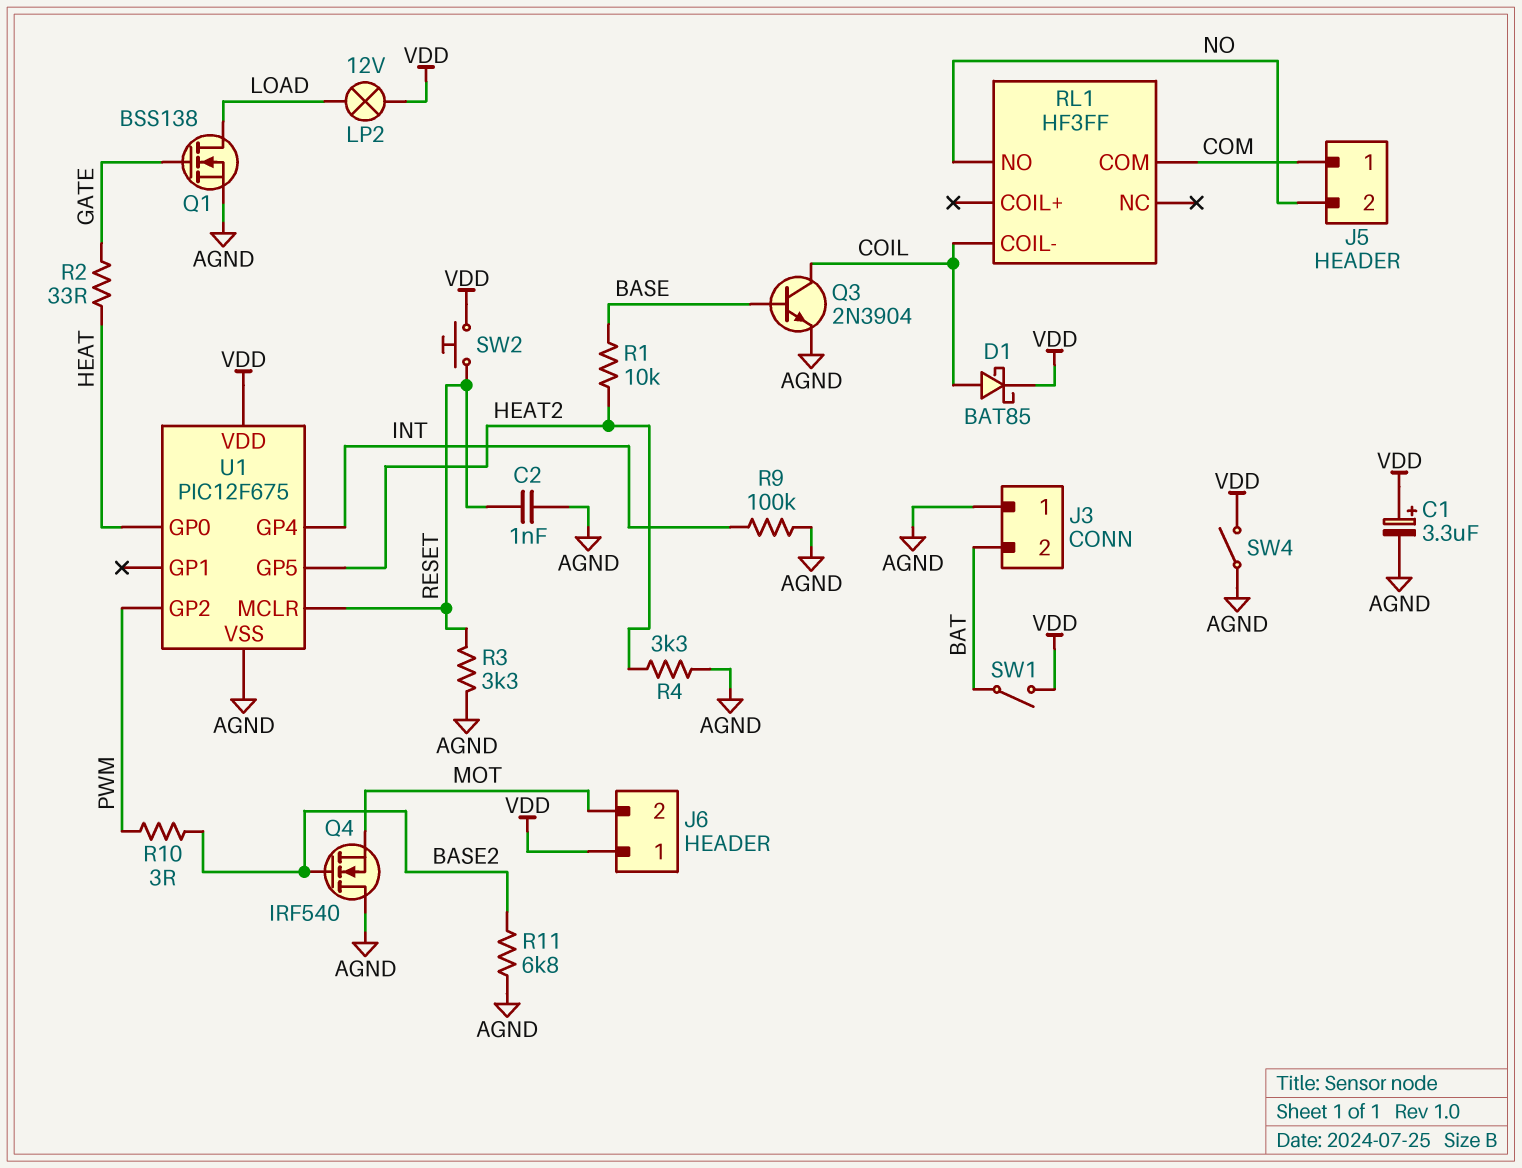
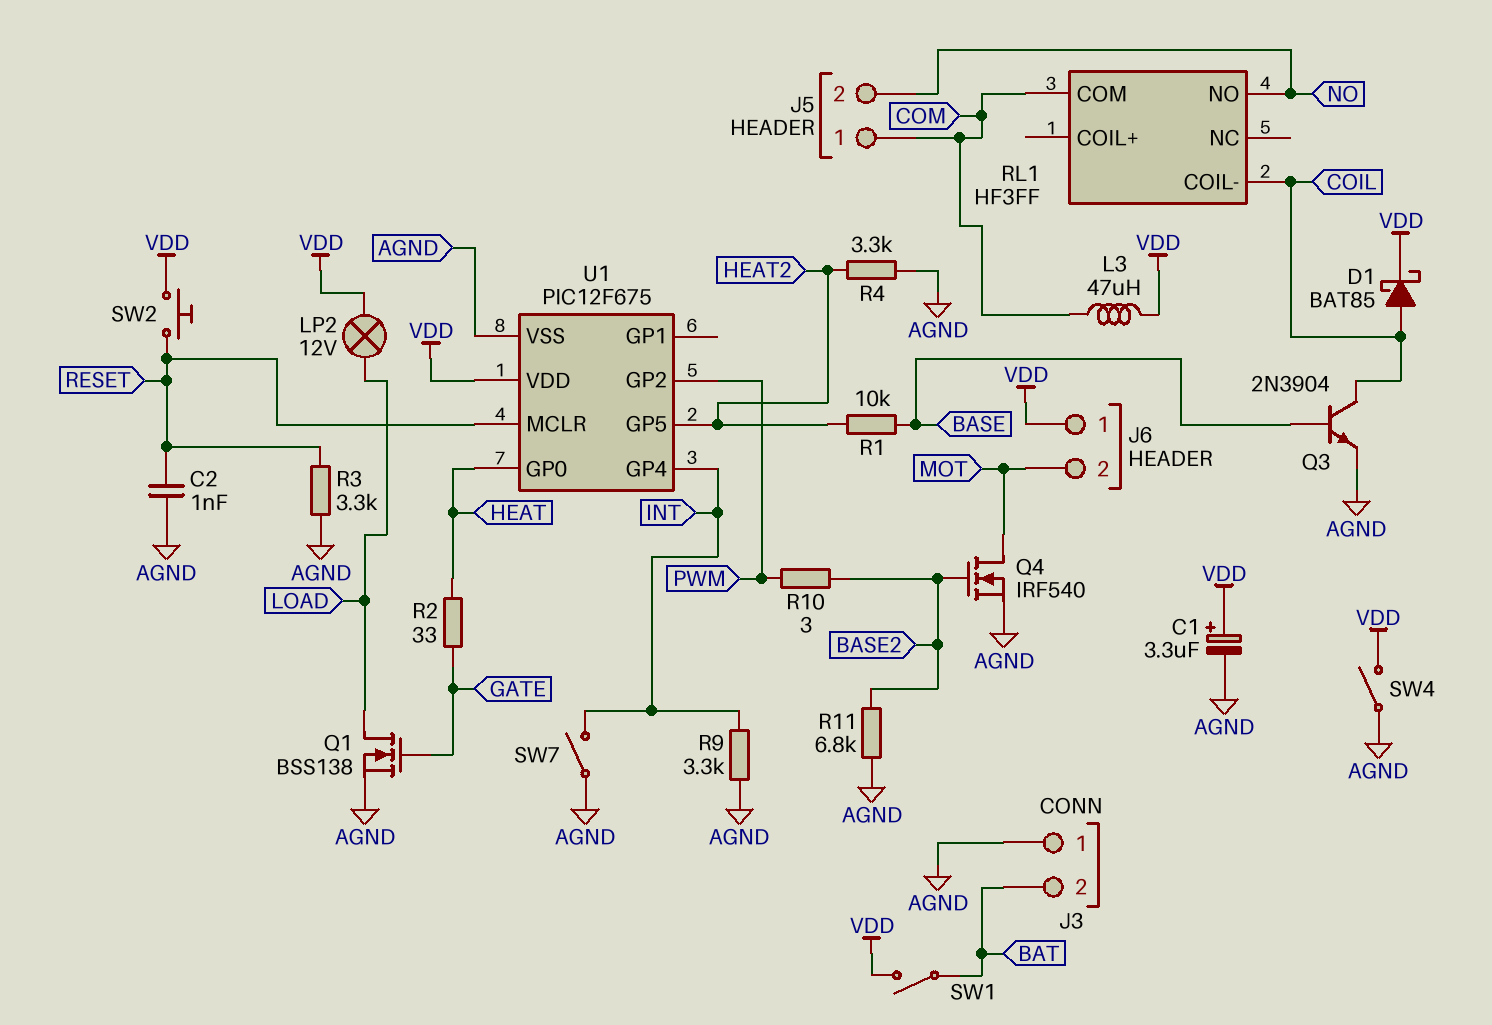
L3: none -> 47uH (COM, VDD)
Q4: NMOS IRF540 (G BASE2, D AGND, S MOT) -> NMOS IRF540 (G BASE2, D MOT, S AGND)
R9: 100k (AGND, INT) -> 3.3k (AGND, INT)
SW7: none -> switch (AGND, INT)

